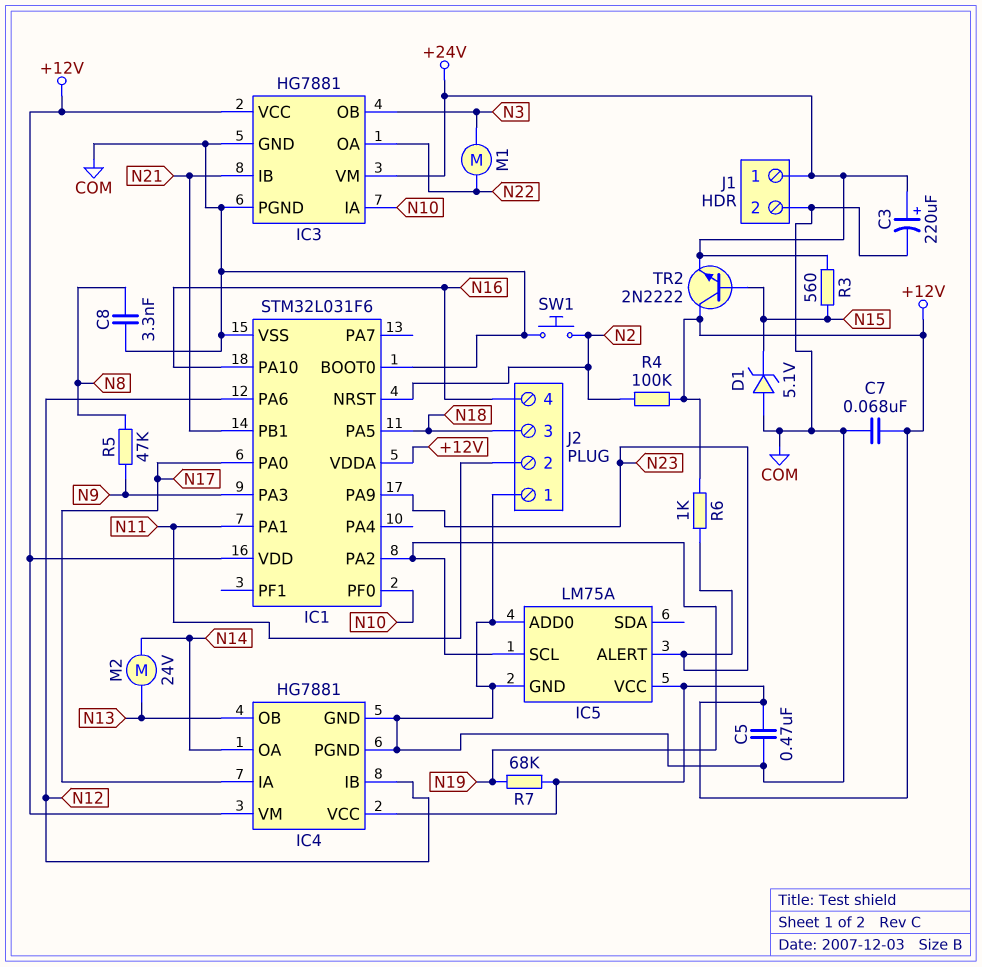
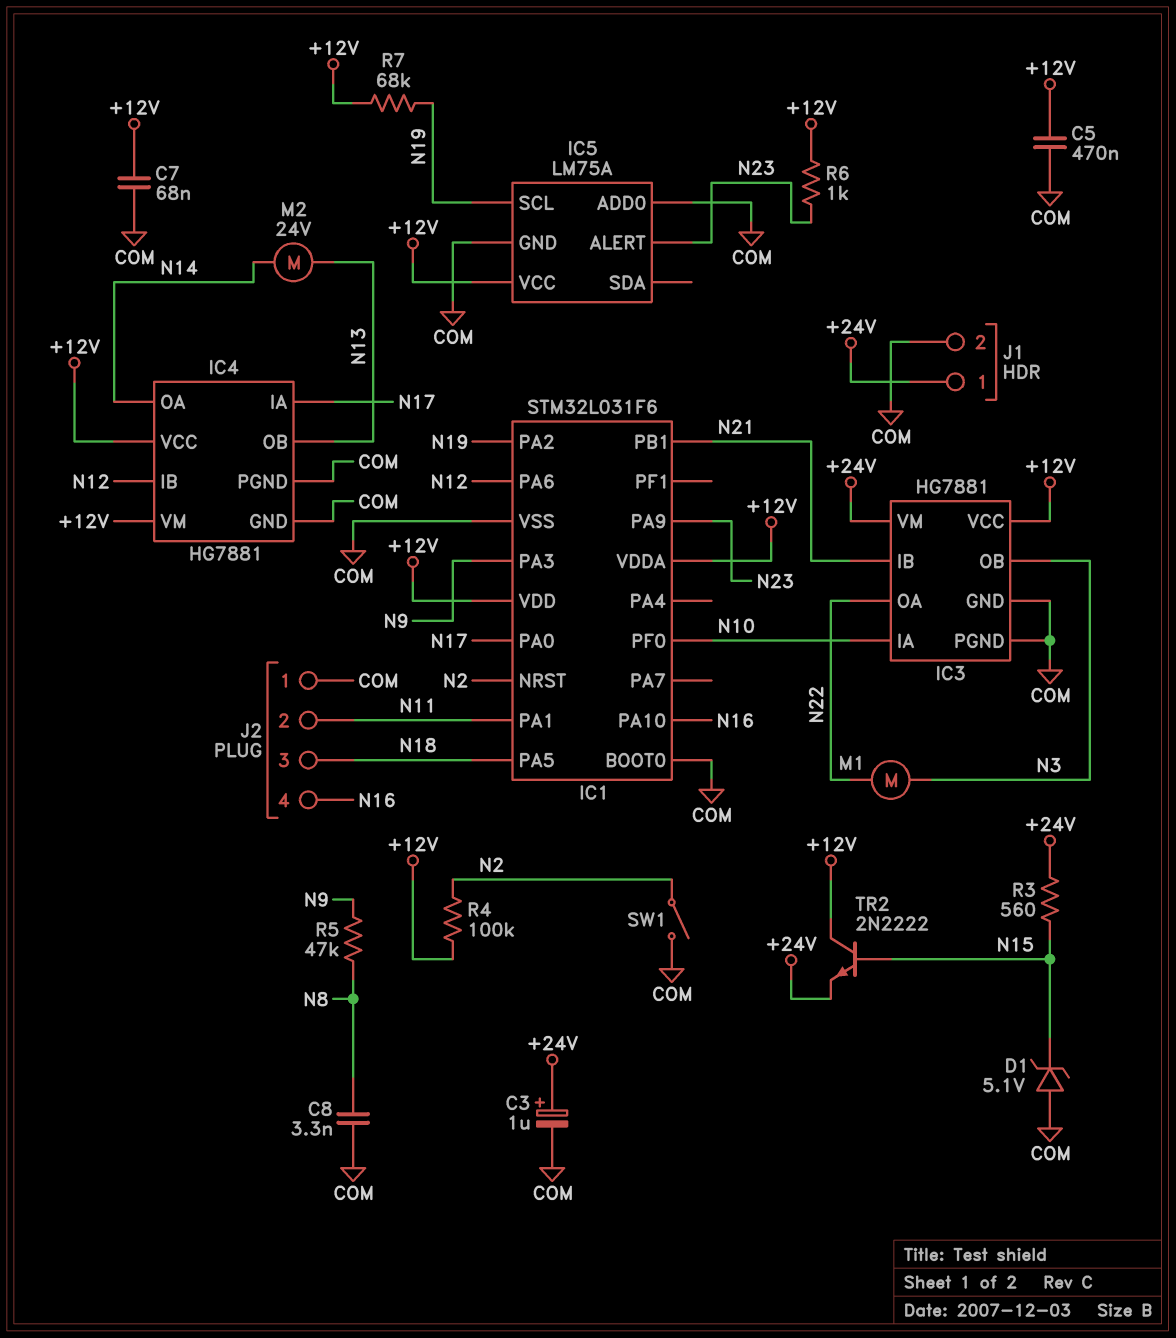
C3: 220uF (plus +24V, minus COM) -> 1uF (plus +24V, minus COM)
SW1: button (COM, N2) -> switch (COM, N2)

